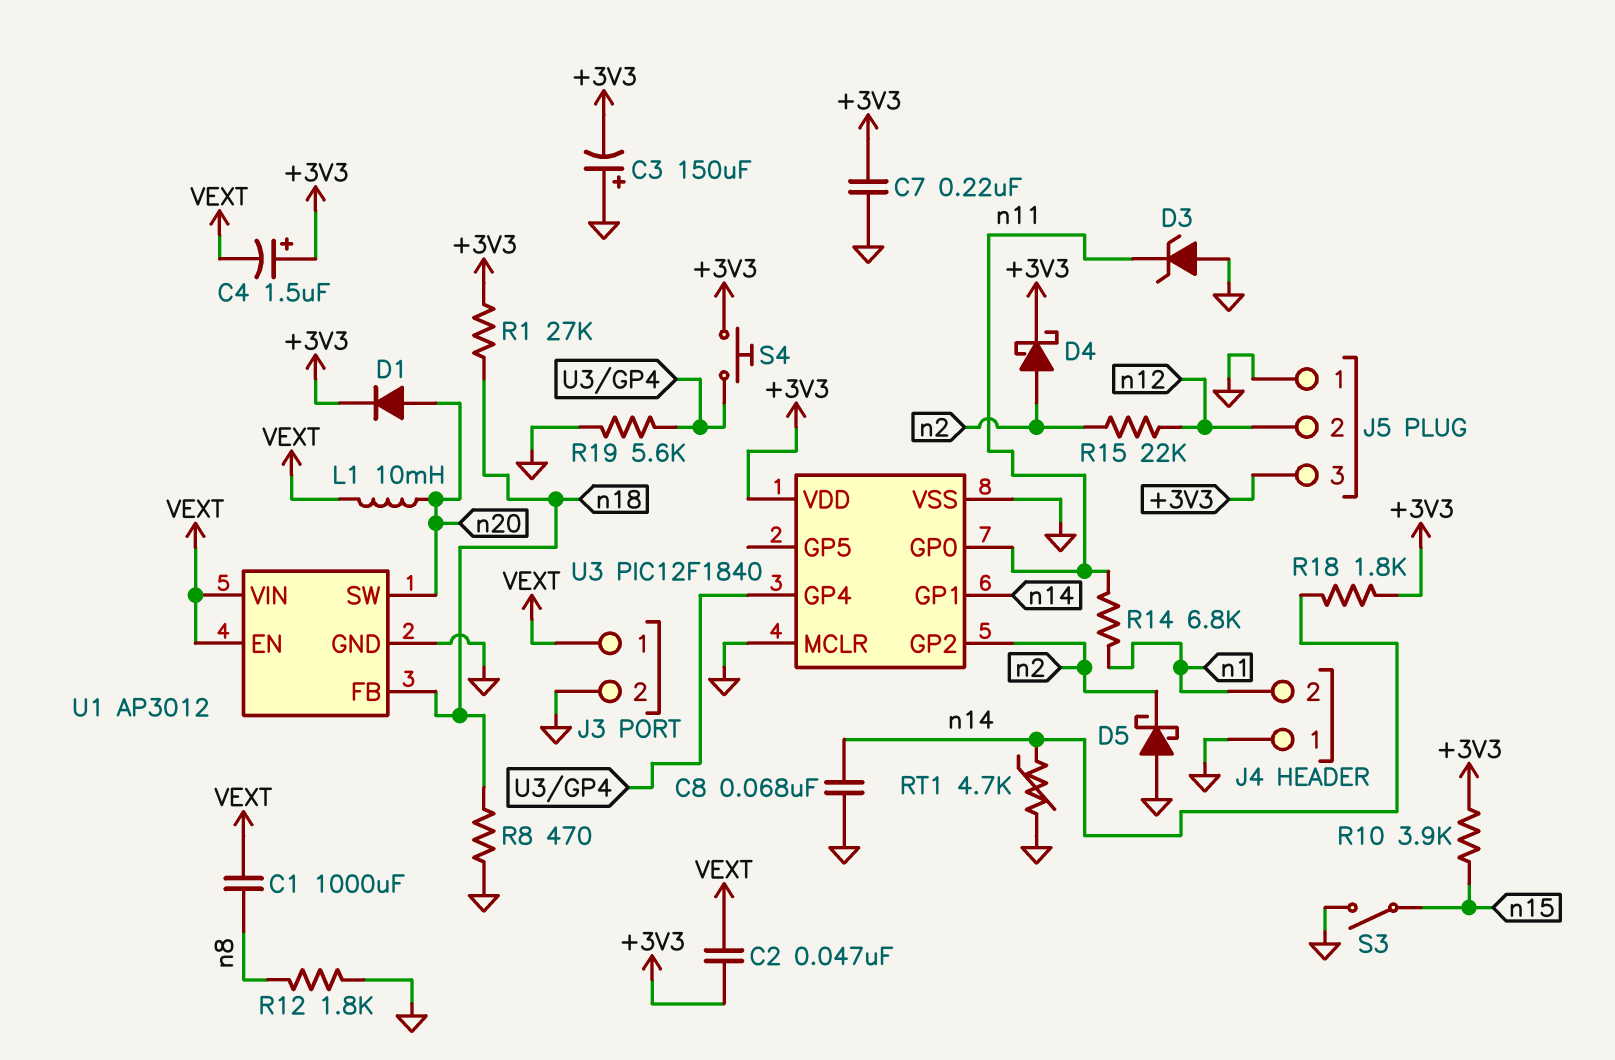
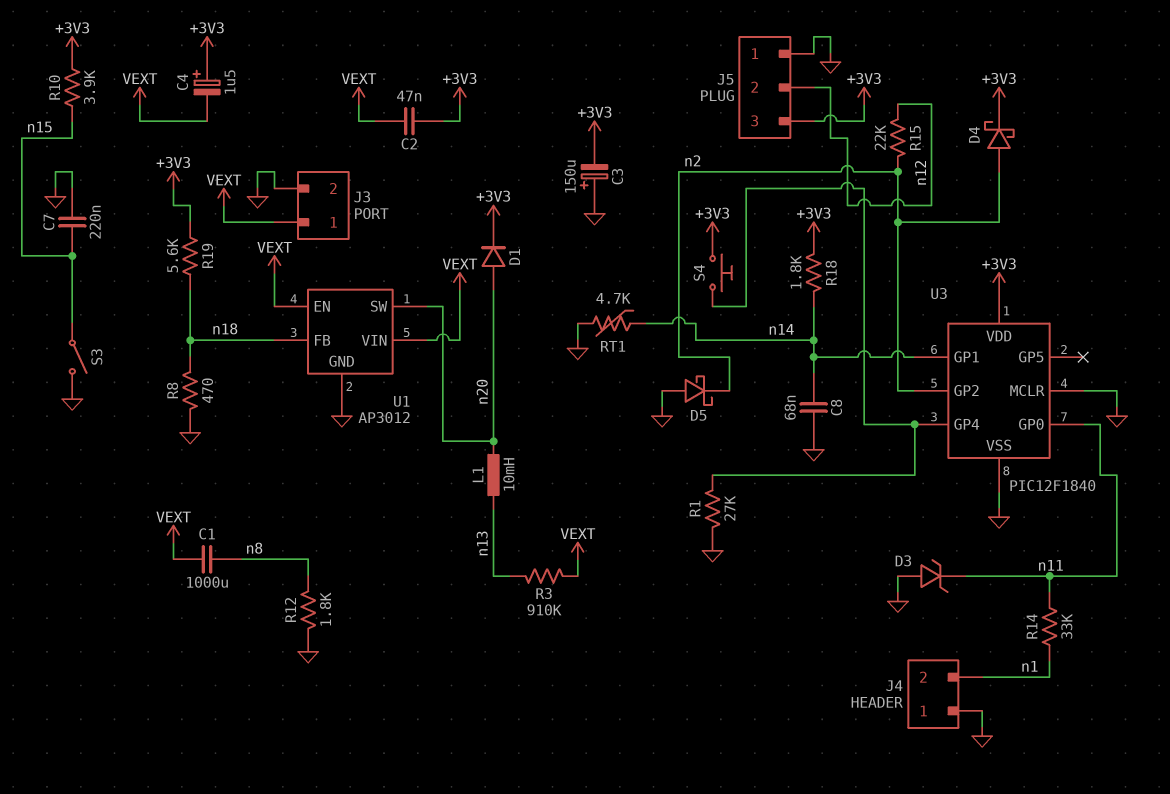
C7: 220nF (+3V3, GND) -> 220nF (GND, n15)
L1: 10mH (VEXT, n20) -> 10mH (n13, n20)
R1: 27k (+3V3, n18) -> 27k (GND, U3/GP4)
R3: none -> 910k (VEXT, n13)
R14: 6.8k (n1, n11) -> 33k (n1, n11)
R19: 5.6k (GND, U3/GP4) -> 5.6k (+3V3, n18)

